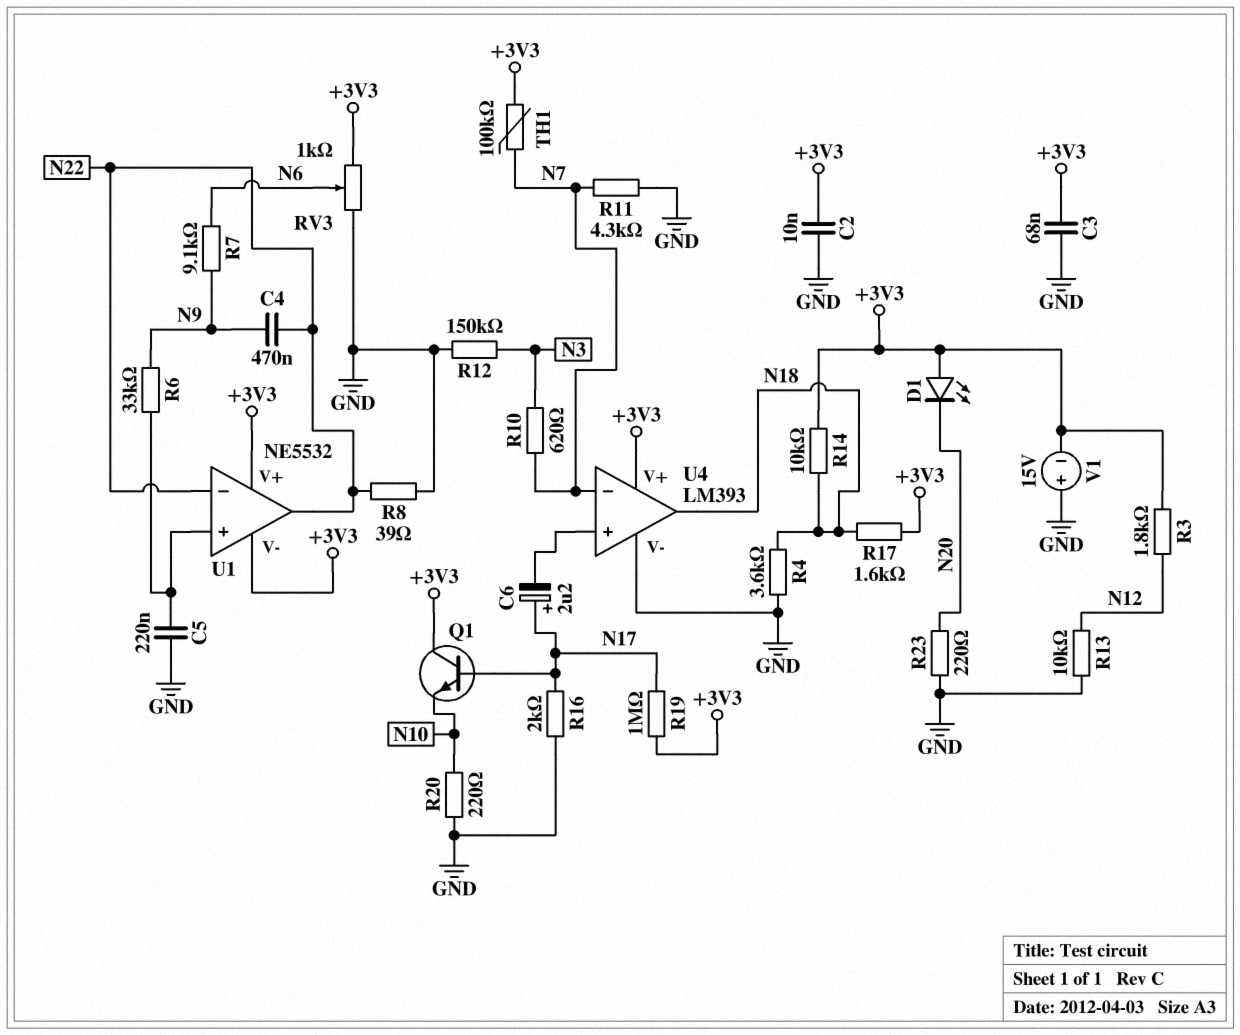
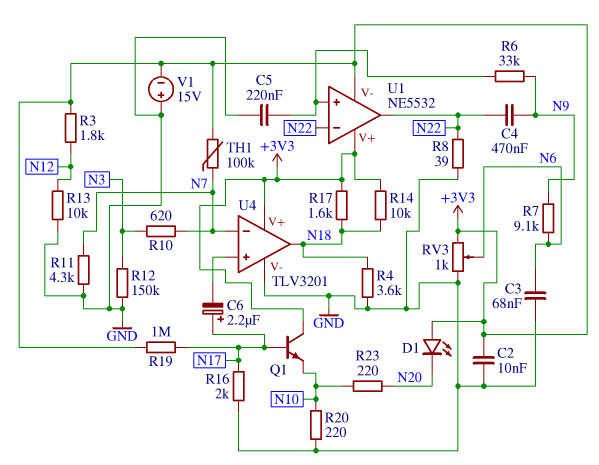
C3: 68nF (+3V3, GND) -> 68nF (GND, N6)
R23: 220 (GND, N20) -> 220 (N10, N20)
U4: LM393 -> TLV3201

